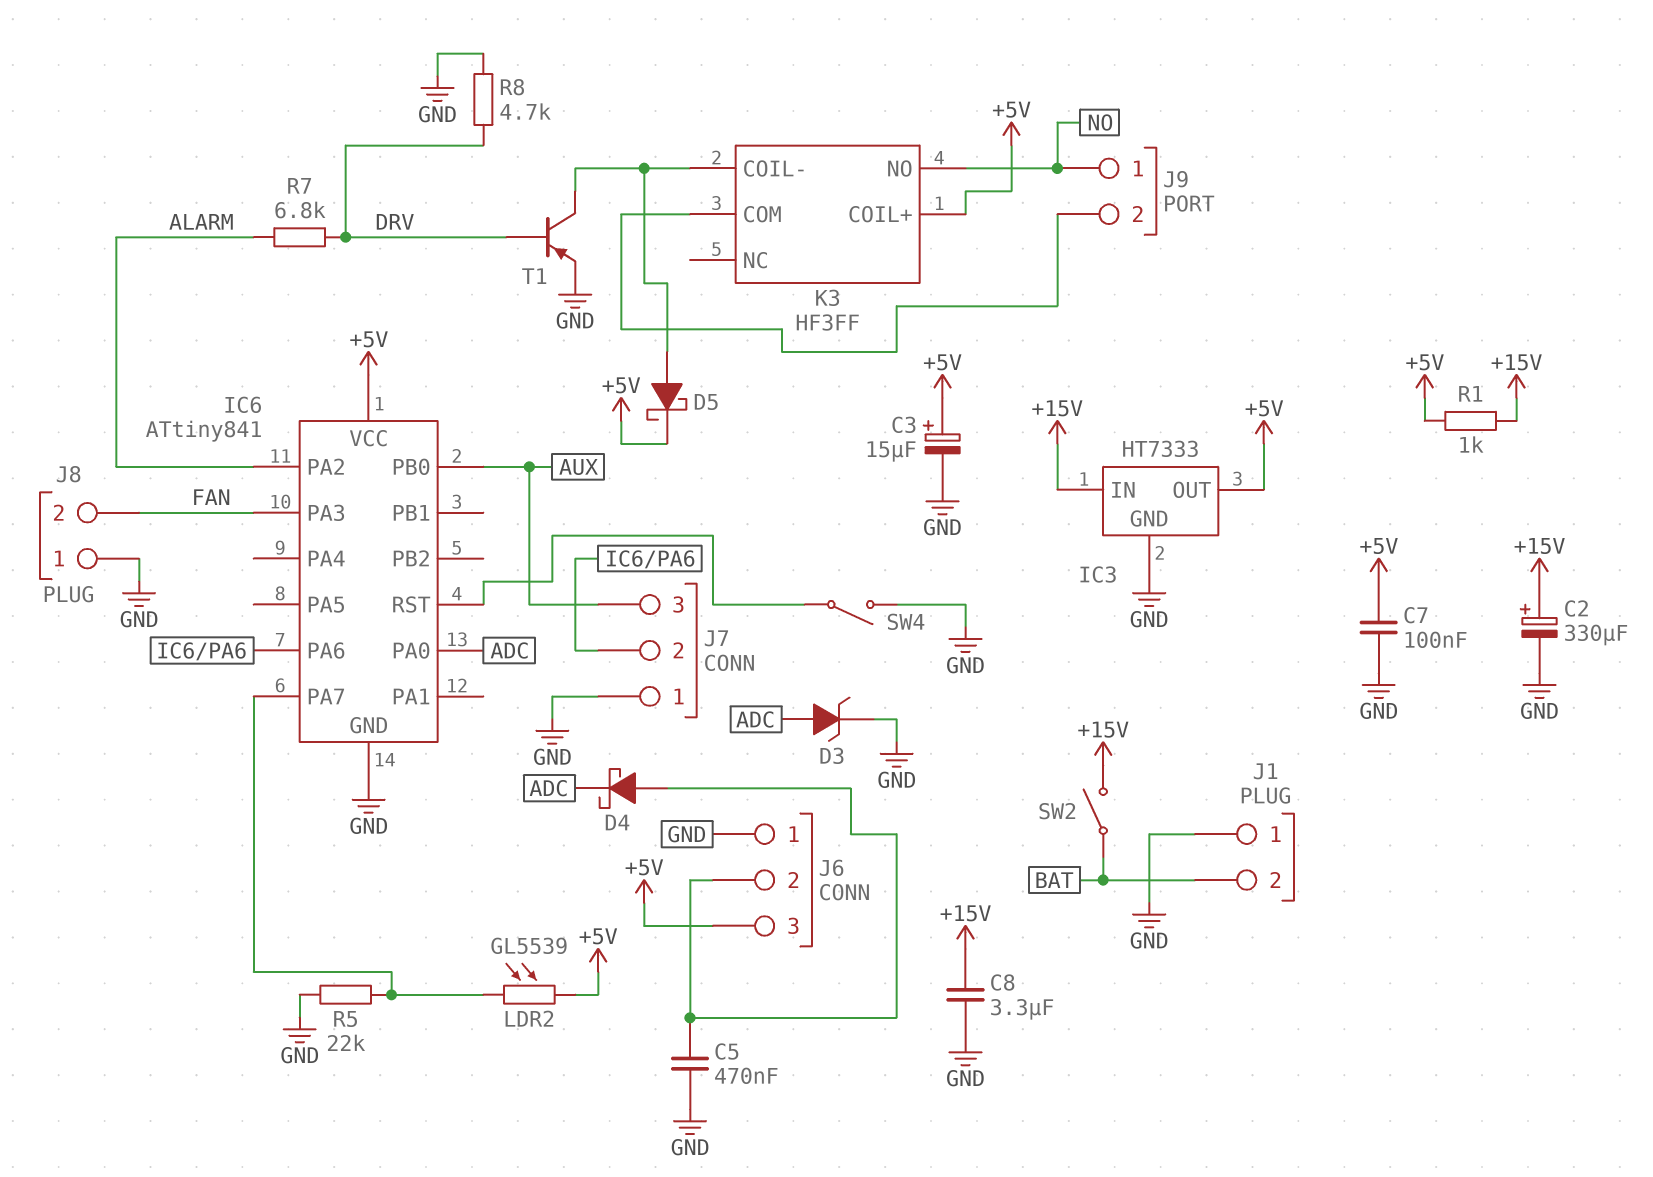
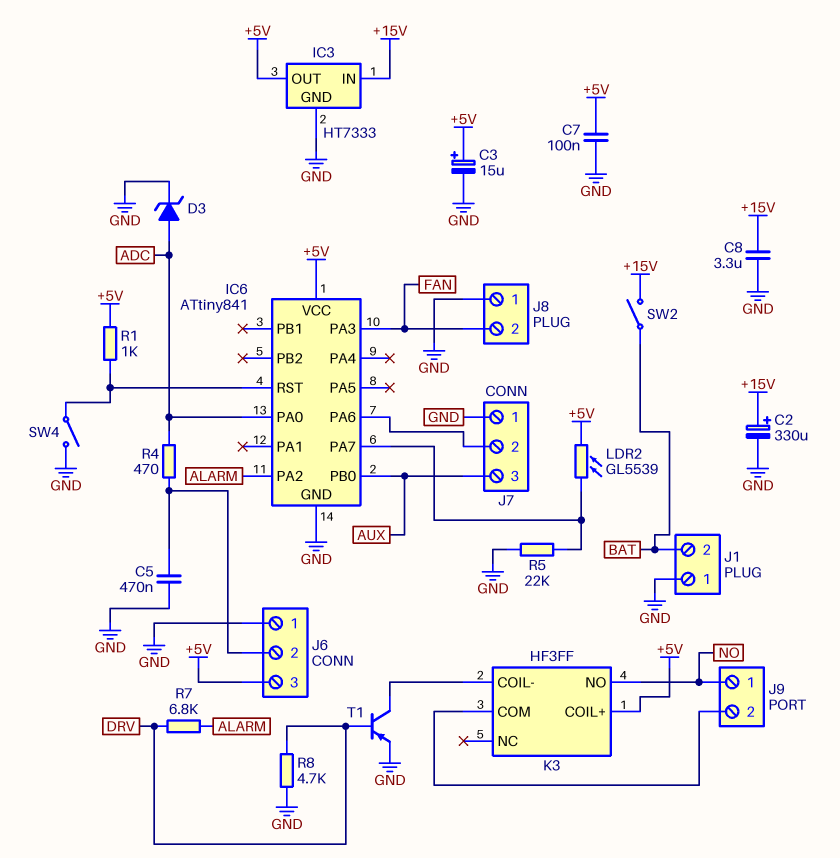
D4: schottky (A J6/2, K ADC) -> none
D5: schottky (A K3/COIL-, K +5V) -> none
R1: 1k (+5V, +15V) -> 1k (+5V, IC6/RST)
R4: none -> 470 (ADC, J6/2)

